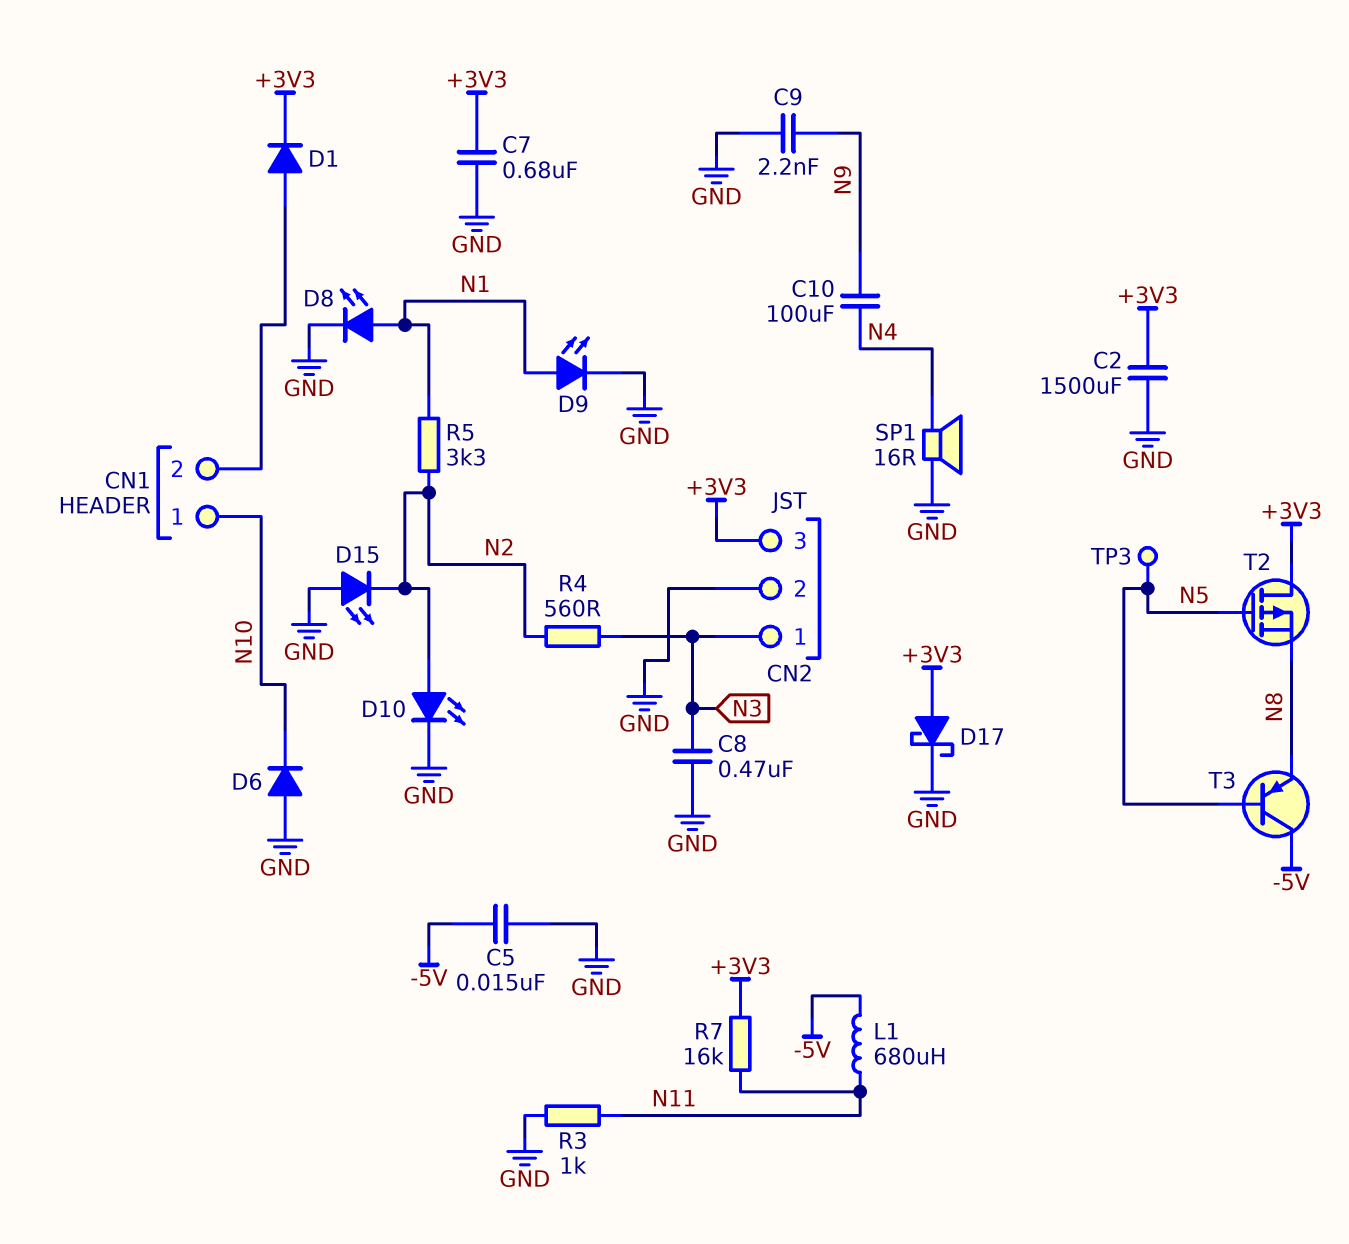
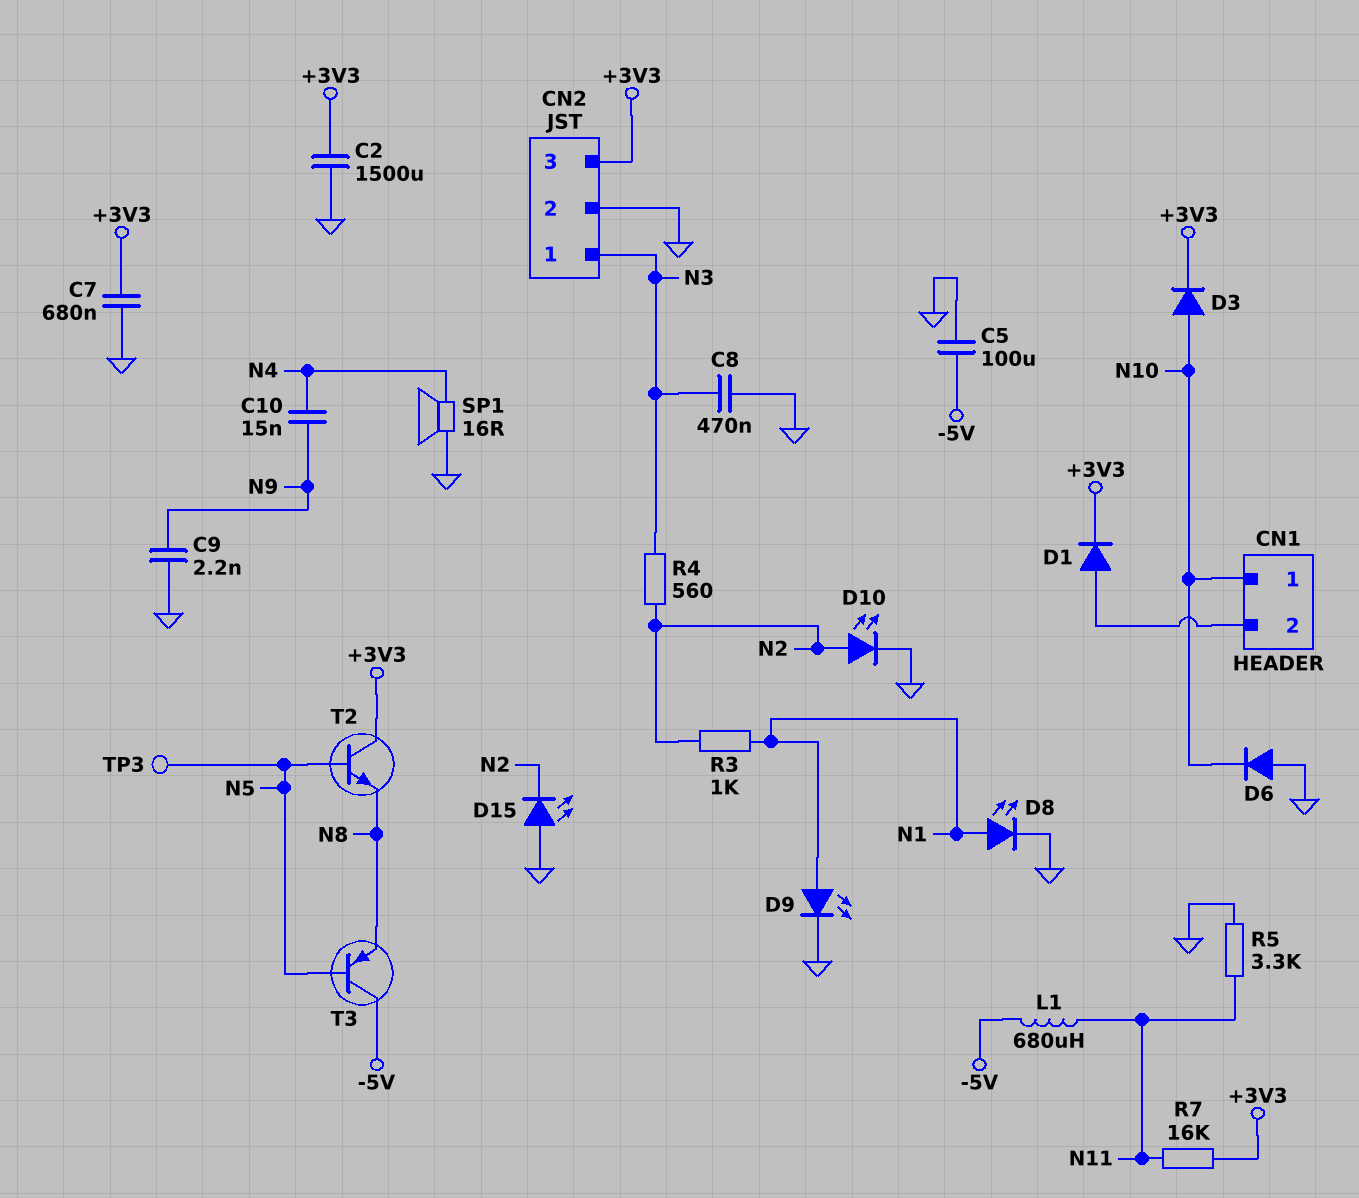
C5: 15nF (-5V, GND) -> 100uF (-5V, GND)
C10: 100uF (N4, N9) -> 15nF (N4, N9)
D3: none -> diode (A N10, K +3V3)
D17: schottky (A +3V3, K GND) -> none
R3: 1k (GND, N11) -> 1k (N1, N2)
R5: 3.3k (N1, N2) -> 3.3k (GND, N11)
T2: PMOS (G N5, D +3V3, S N8) -> NPN (B N5, C +3V3, E N8)

